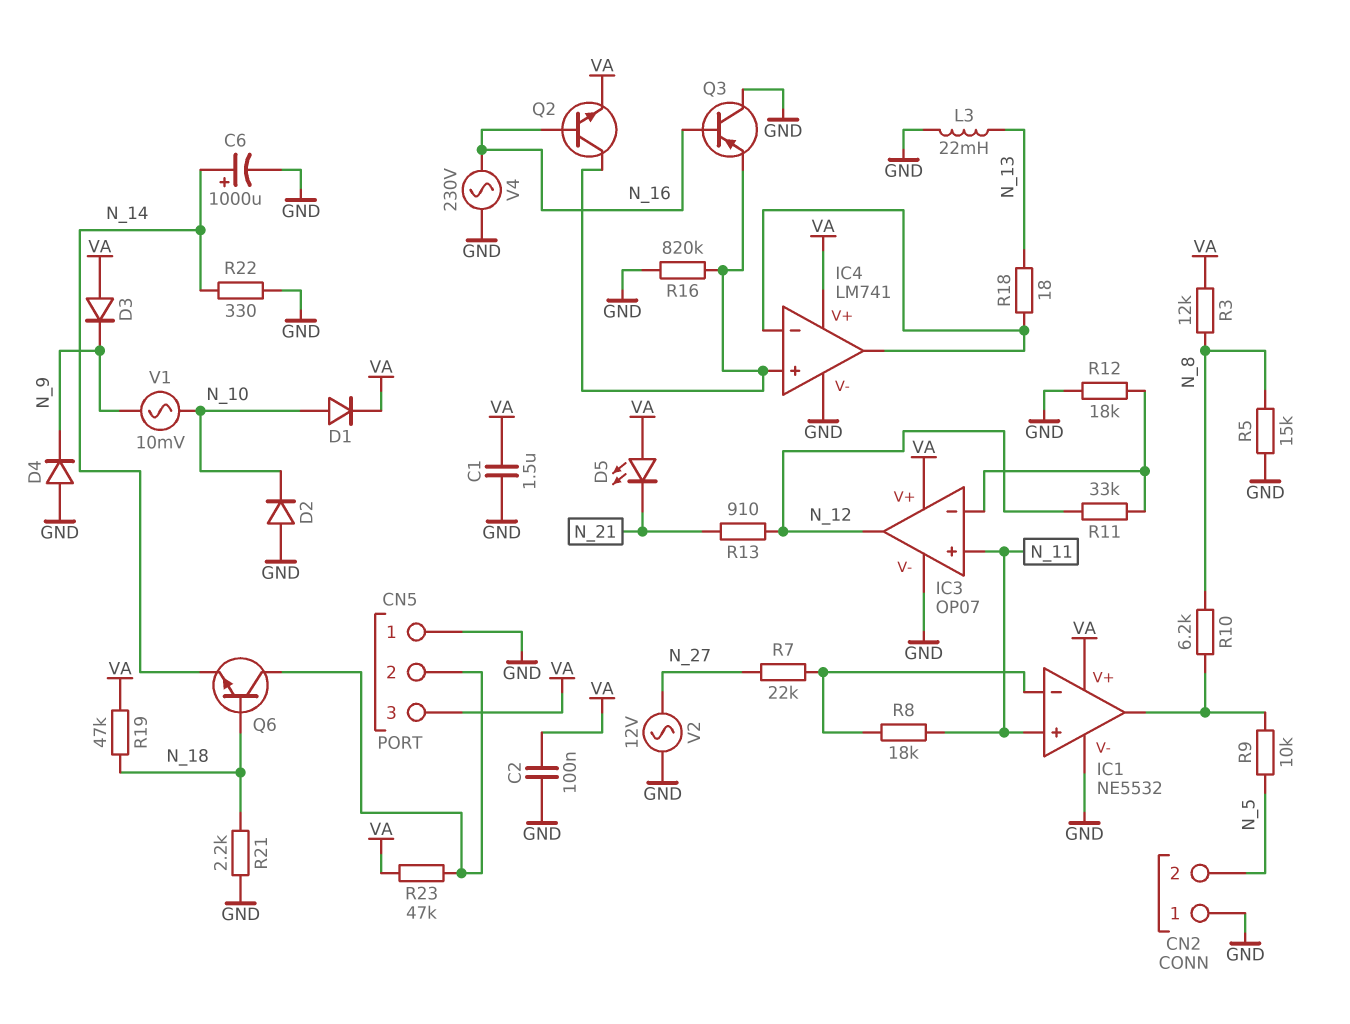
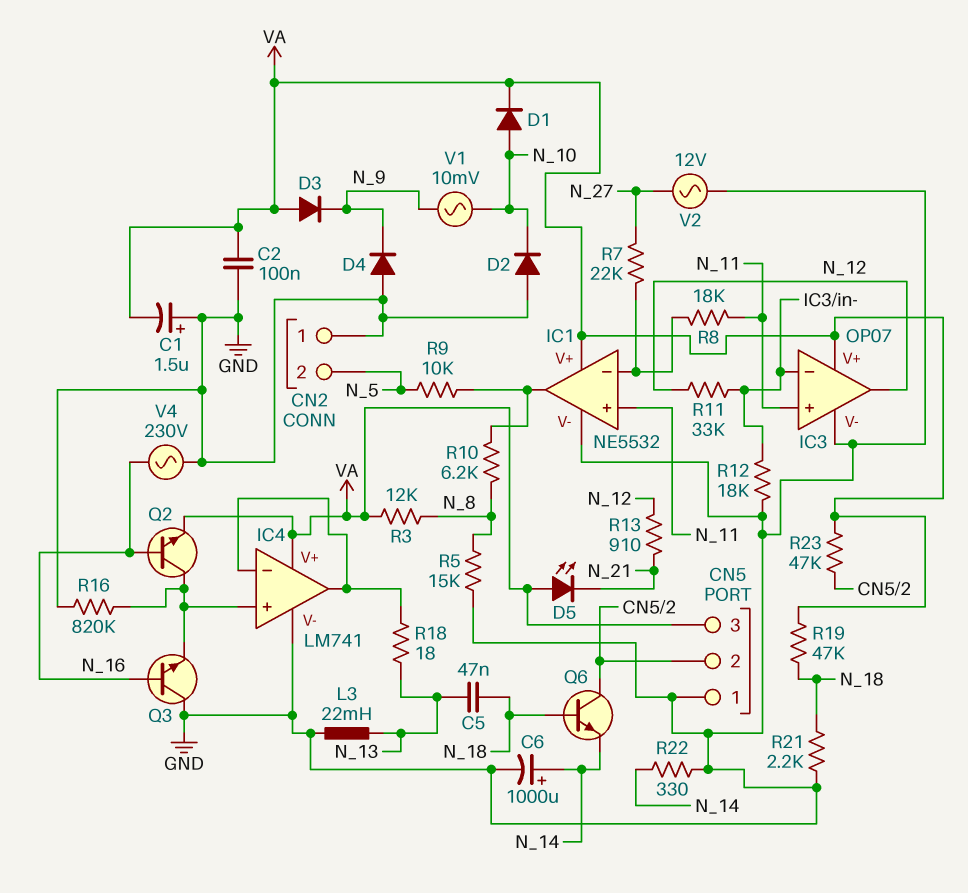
C1: 1.5uF (GND, VA) -> 1.5uF (plus GND, minus VA)
C5: none -> 47nF (N_13, N_18)
Q3: PNP (B N_16, C GND, E IC4/in+) -> NPN (B N_16, C GND, E IC4/in+)

